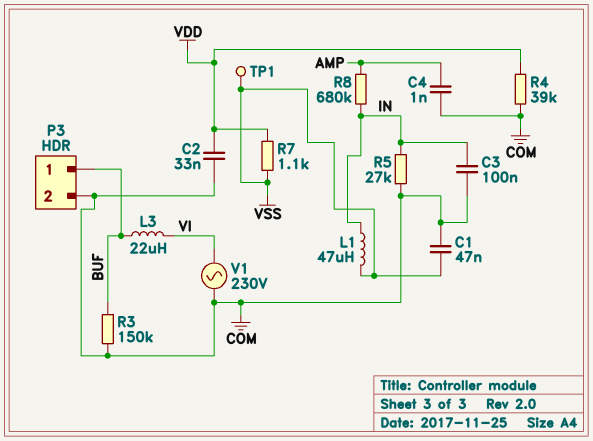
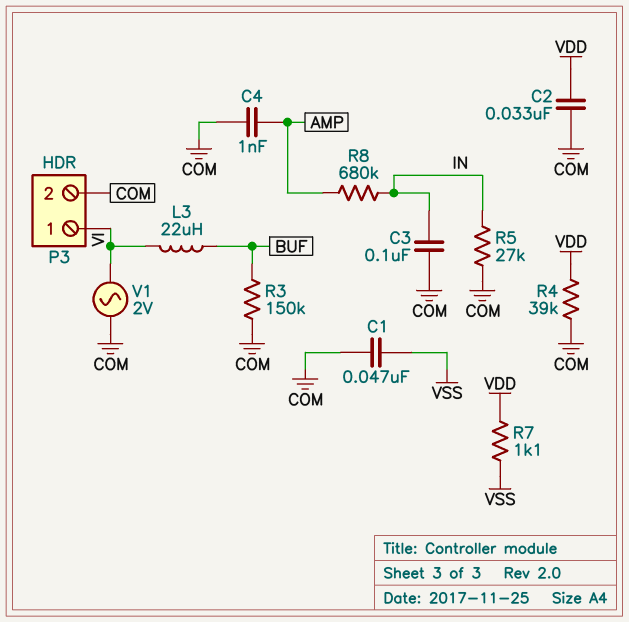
L1: 47uH (IN, VSS) -> none
P3 pin 1: BUF -> VI
TP1: test point (VSS) -> none
V1: AC 230V (COM, VI) -> AC 2V (COM, VI)

